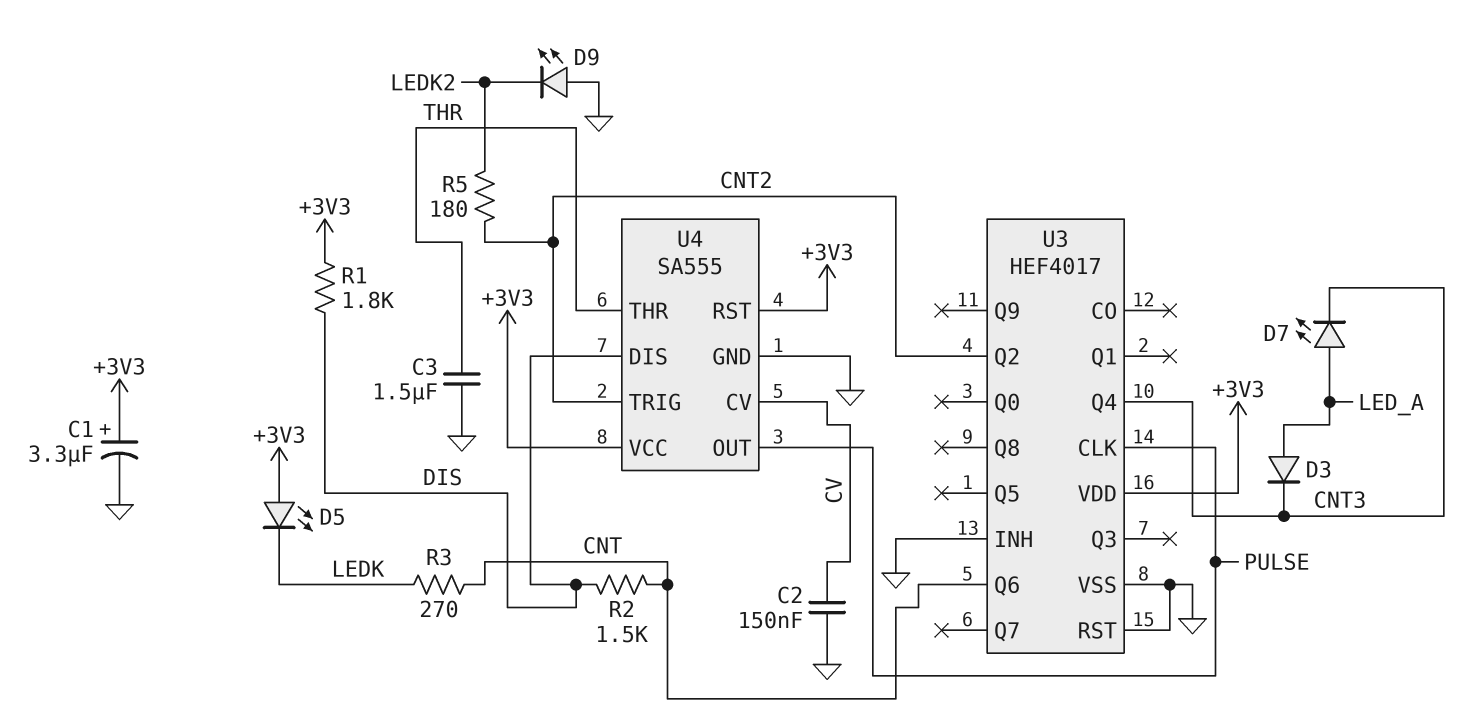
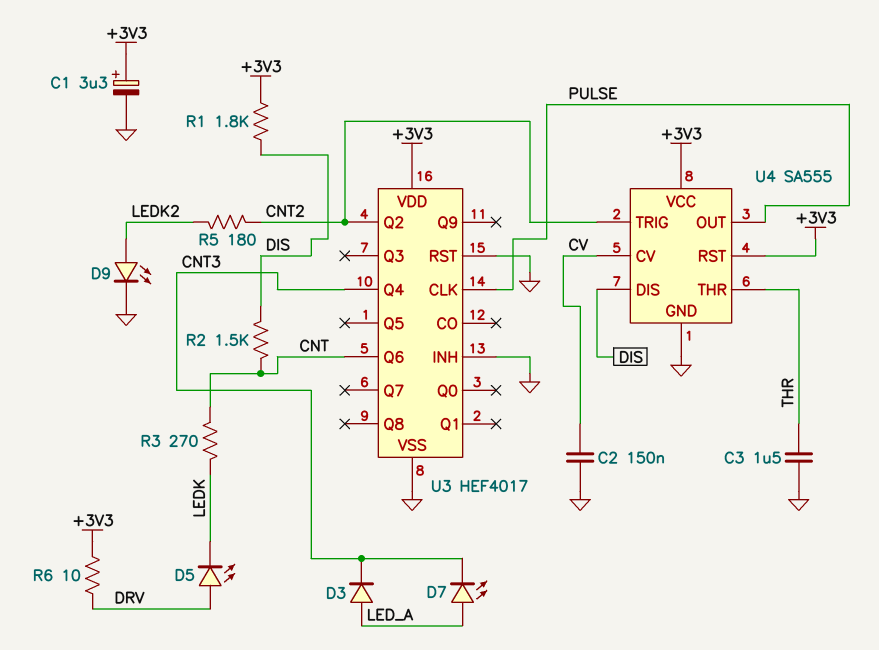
D5: LED (A +3V3, K LEDK) -> LED (A DRV, K LEDK)
D9: LED (A GND, K LEDK2) -> LED (A LEDK2, K GND)
R6: none -> 10 (+3V3, DRV)

